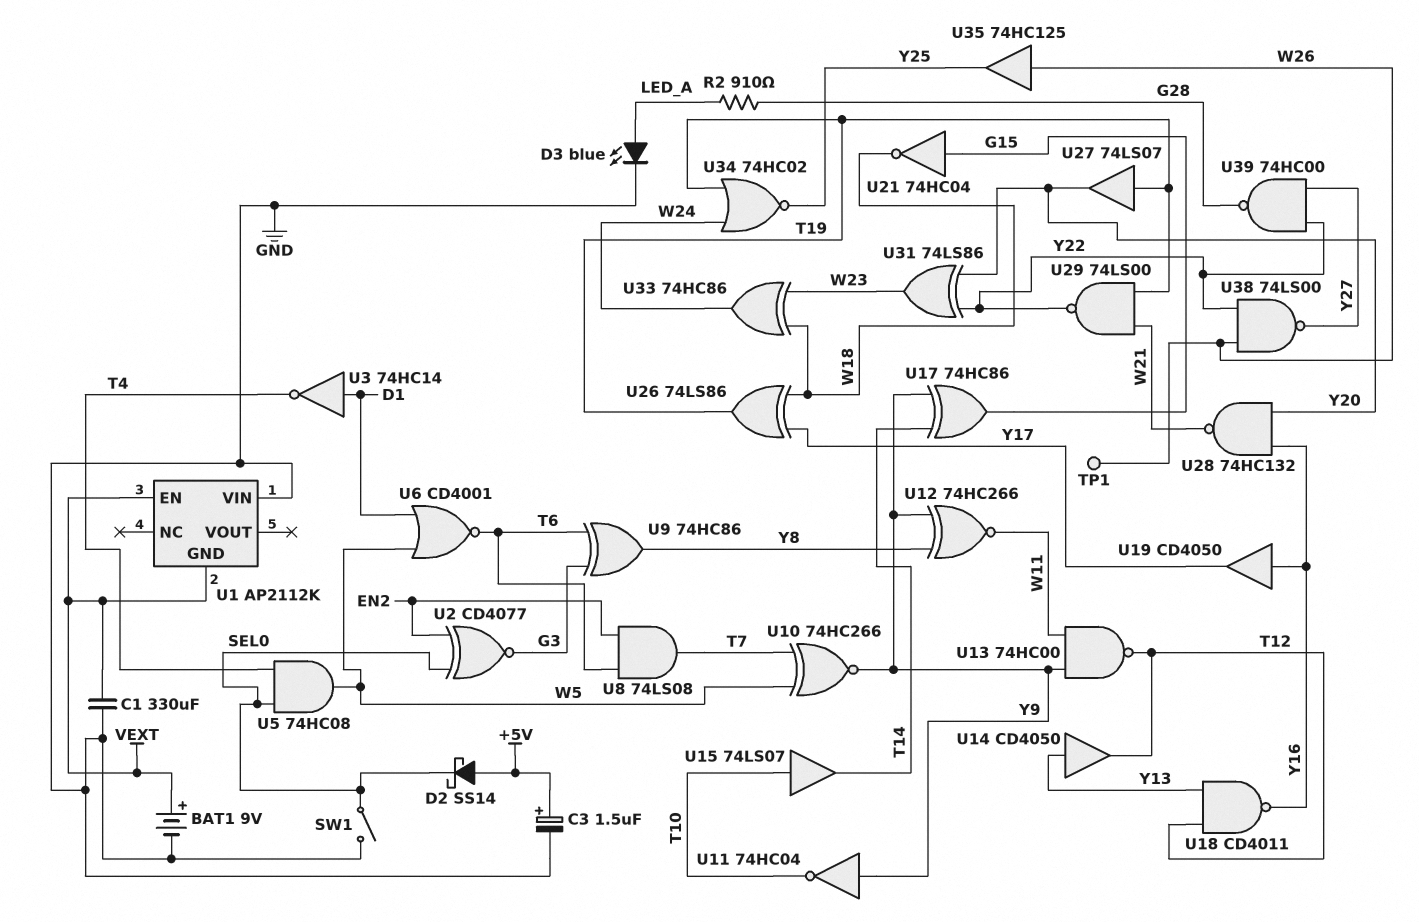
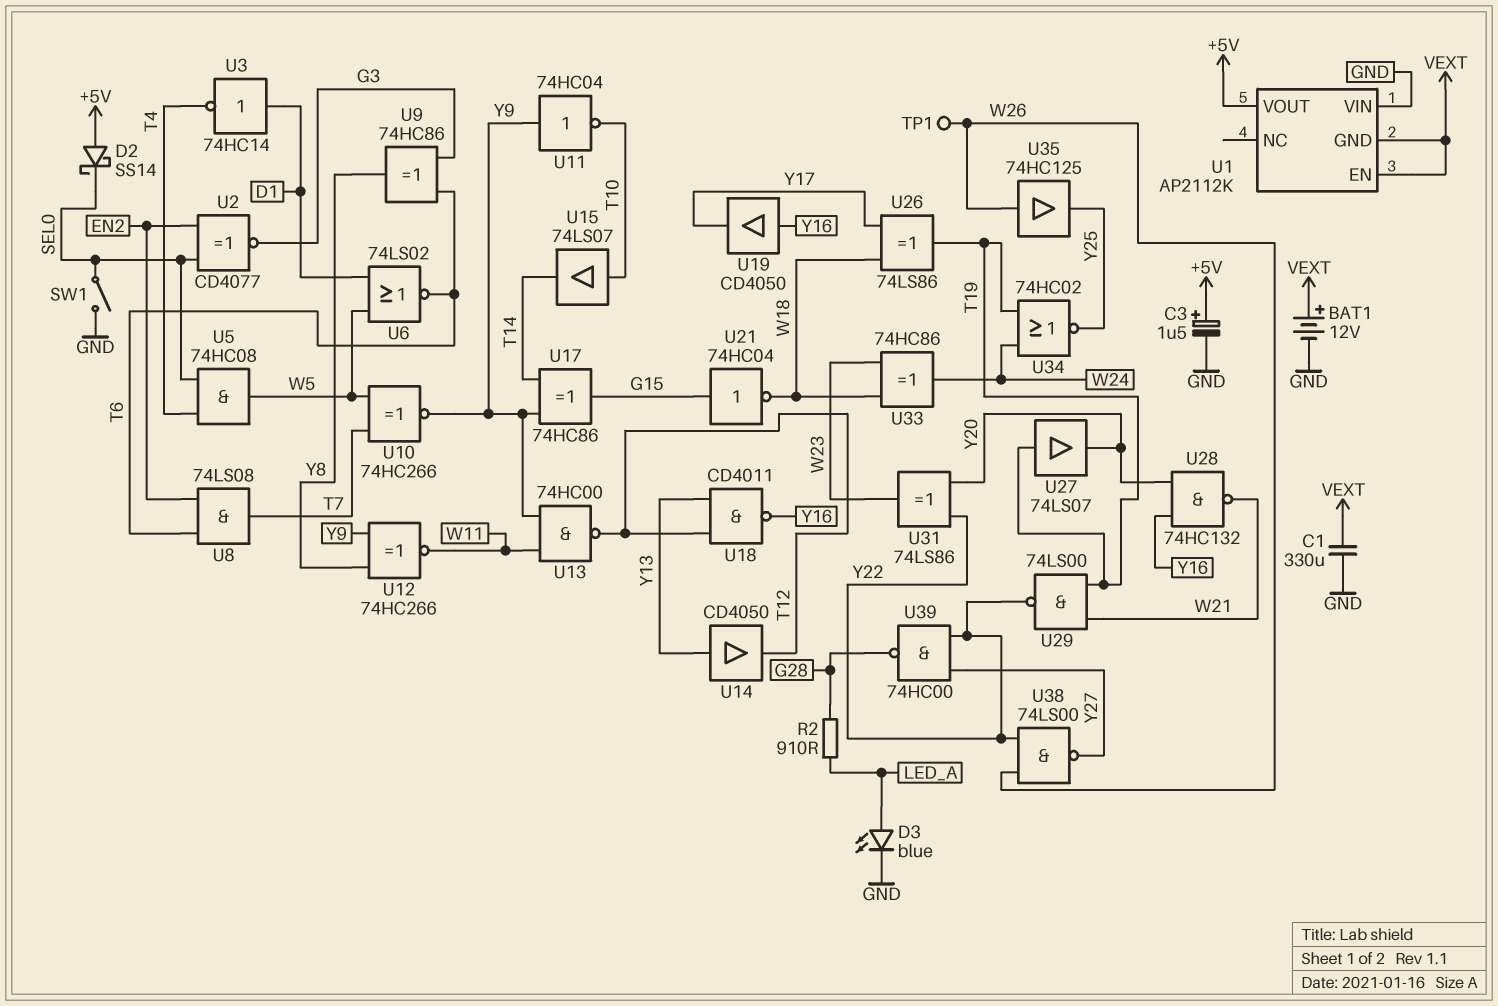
BAT1: 9V (plus VEXT, minus GND) -> 12V (plus VEXT, minus GND)
U1 pin VOUT: none -> +5V
U6: NOR CD4001 (in D1, in W5, out T6) -> NOR 74LS02 (in D1, in W5, out T6)

